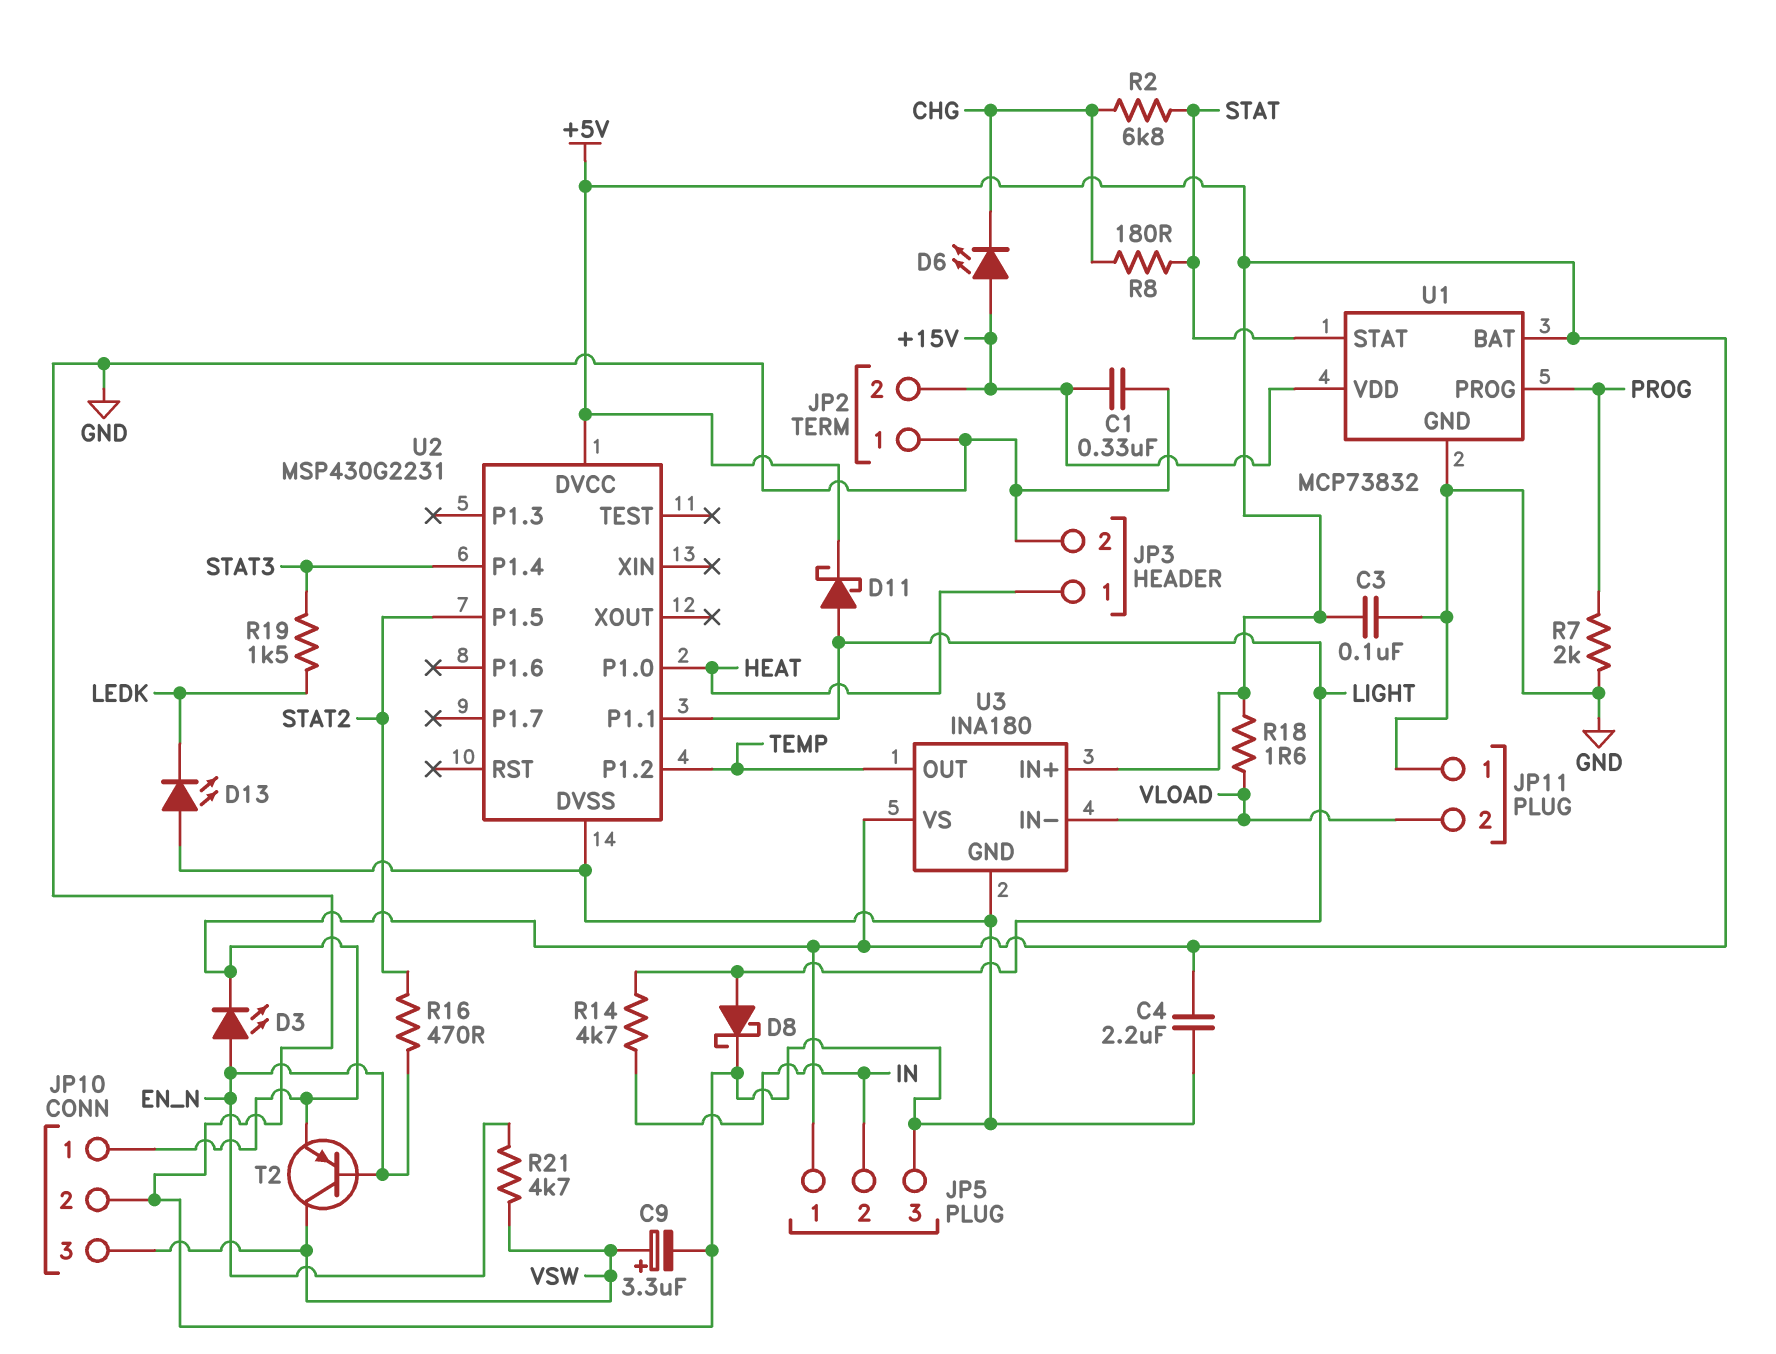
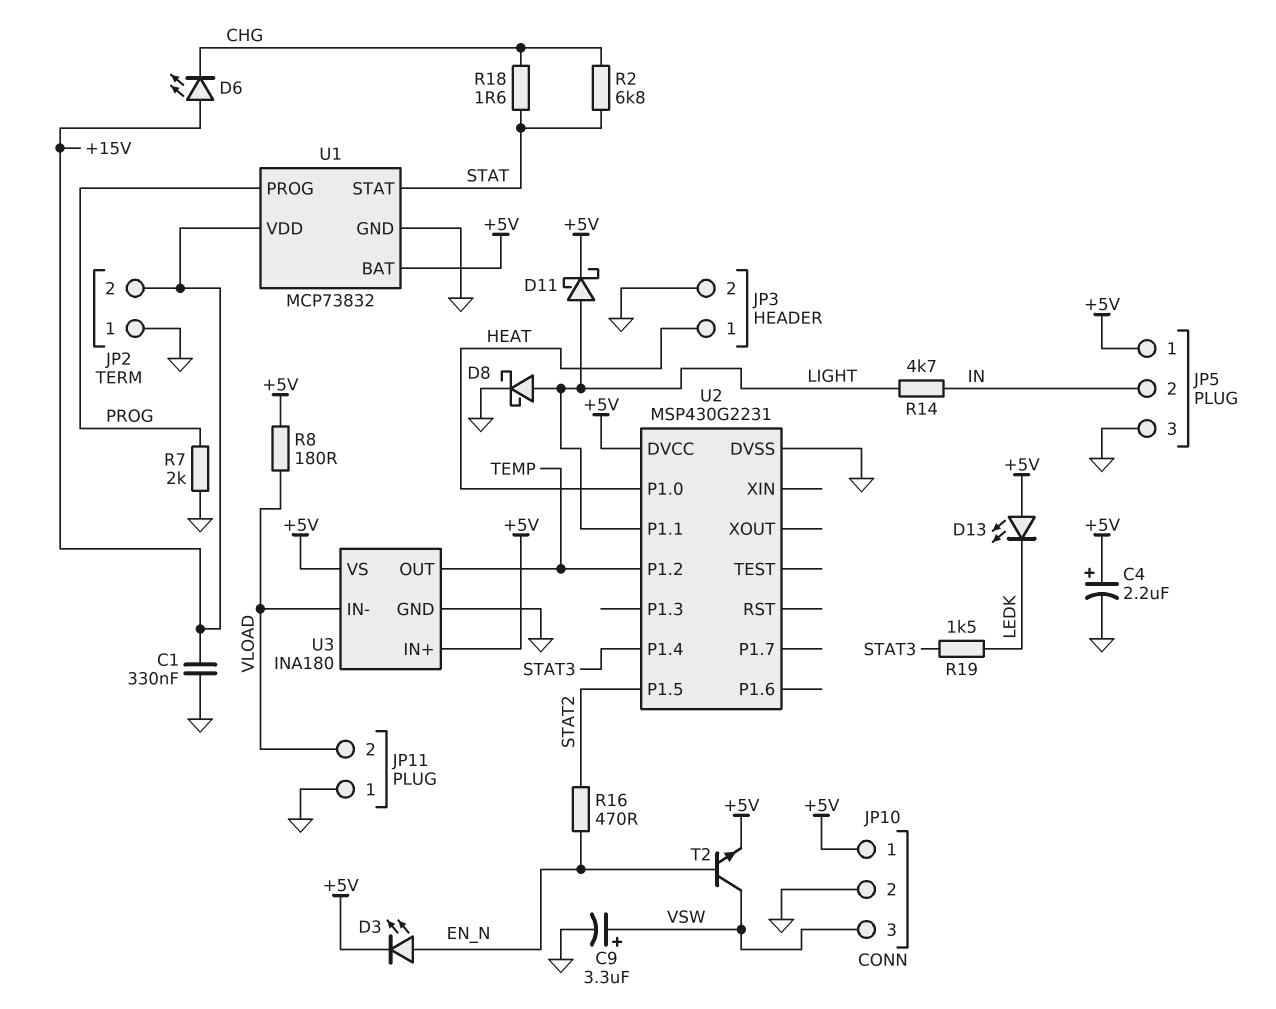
C3: 100nF (+5V, GND) -> none
C4: 2.2uF (+5V, GND) -> 2.2uF (plus +5V, minus GND)
D13: LED (A GND, K LEDK) -> LED (A +5V, K LEDK)
R8: 180 (CHG, STAT) -> 180 (+5V, VLOAD)
R18: 1.6 (+5V, VLOAD) -> 1.6 (CHG, STAT)
R21: 4.7k (EN_N, VSW) -> none
T2: PNP (B EN_N, C VSW, E +5V) -> NPN (B EN_N, C VSW, E +5V)

